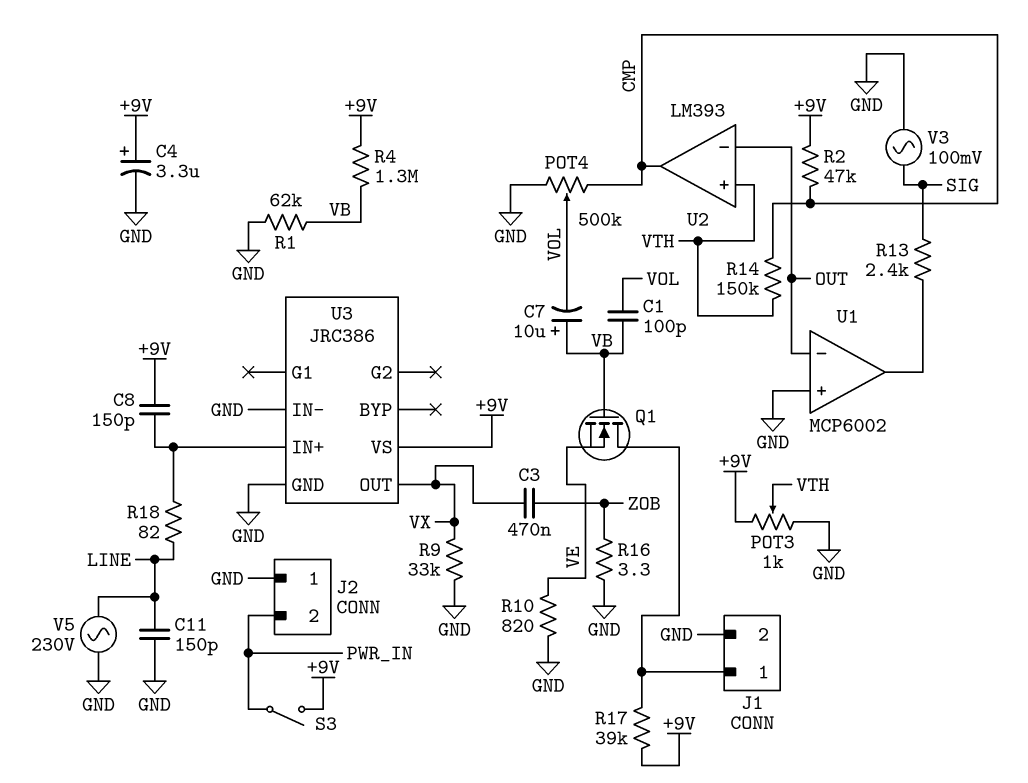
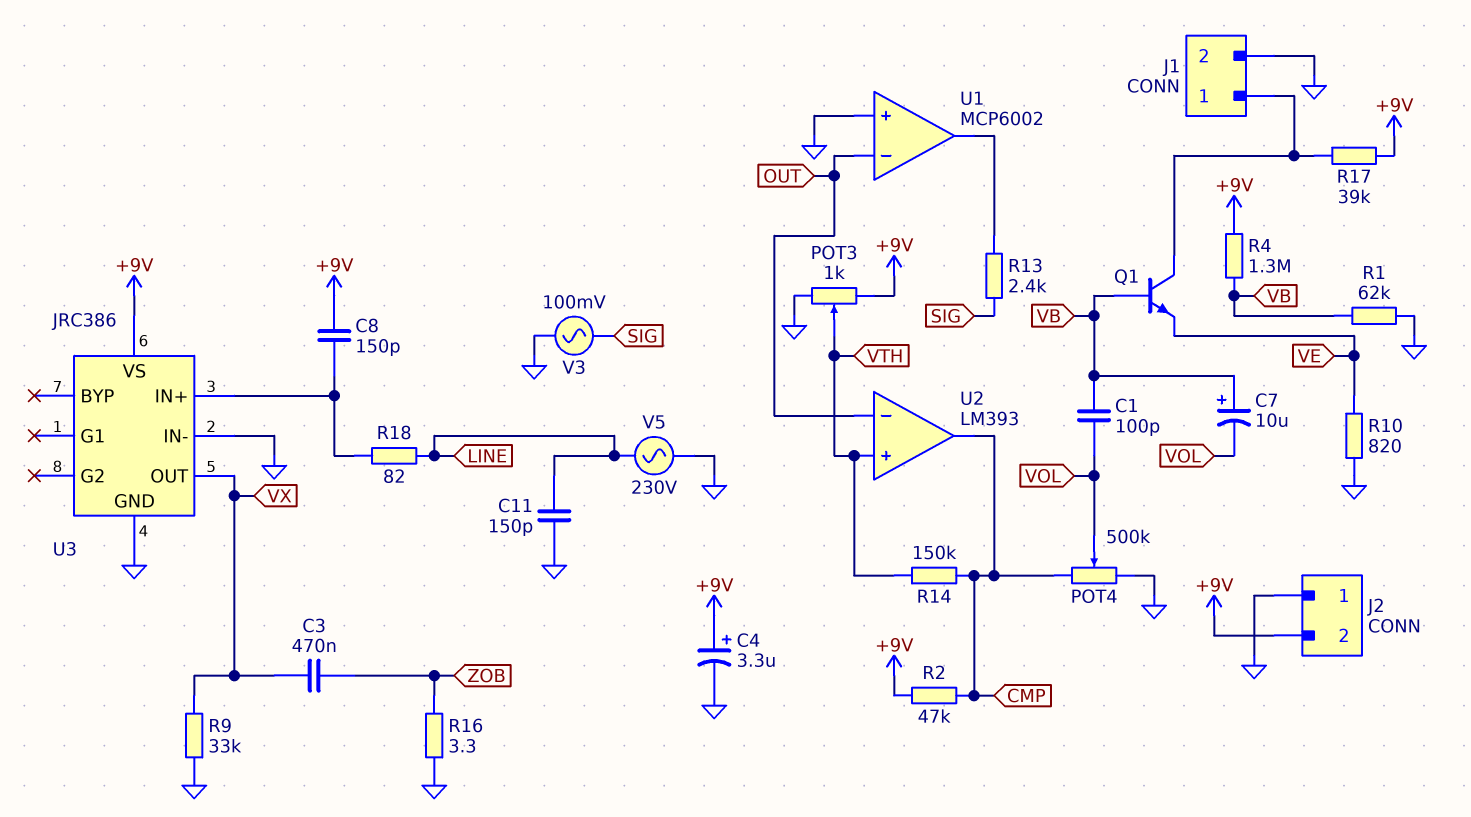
J2 pin 2: PWR_IN -> +9V
Q1: NMOS (G VB, D J1/1, S VE) -> NPN (B VB, C J1/1, E VE)
S3: switch (+9V, PWR_IN) -> none

